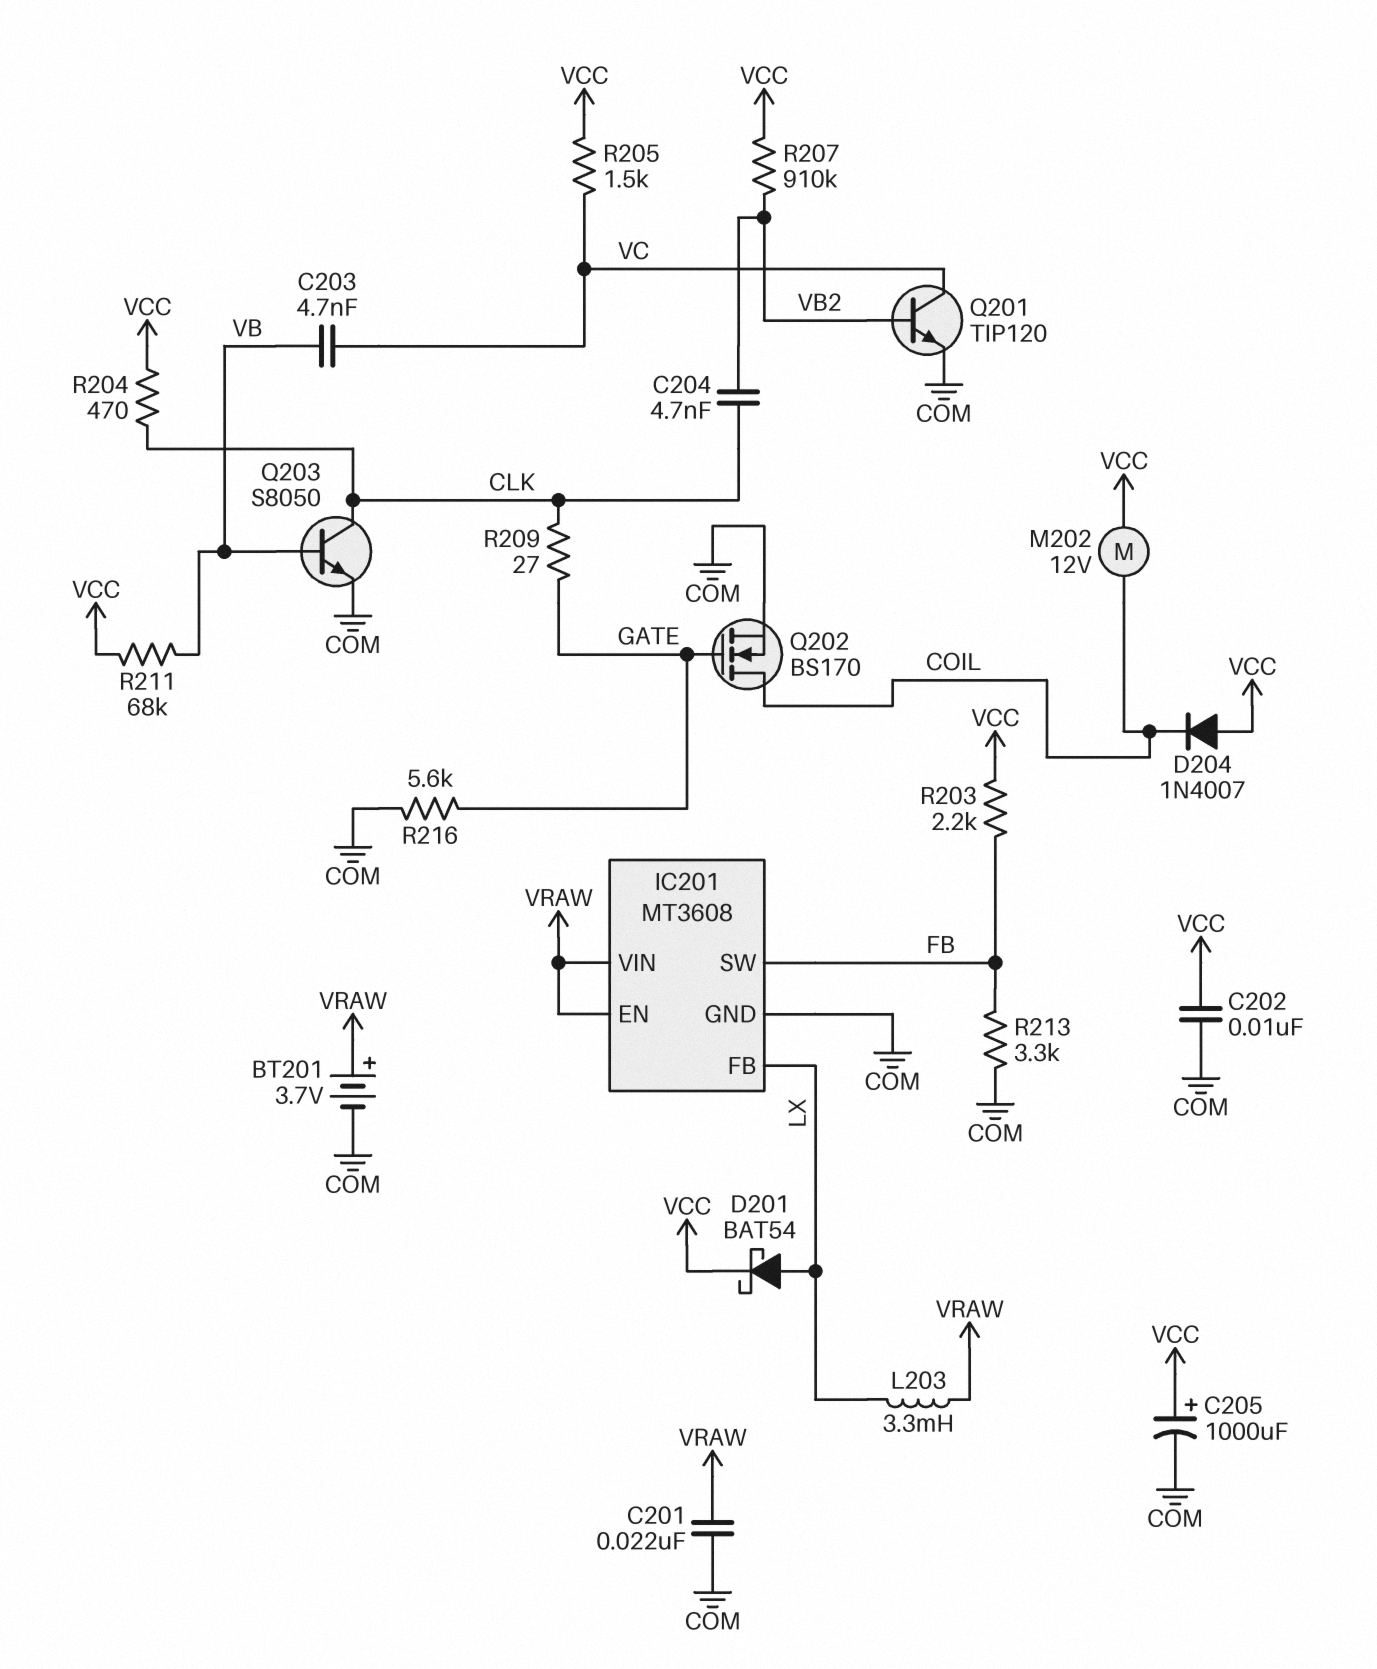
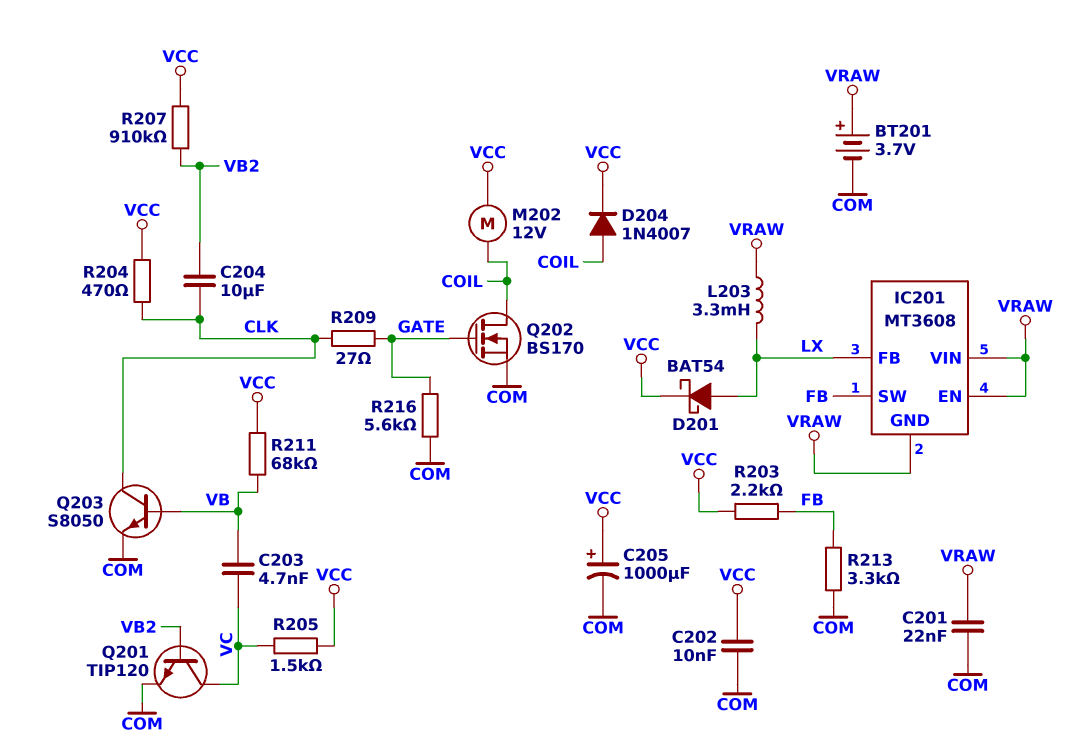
C204: 4.7nF (CLK, VB2) -> 10uF (CLK, VB2)
D204: diode 1N4007 (A VCC, K COIL) -> diode 1N4007 (A COIL, K VCC)
IC201 pin GND: COM -> VRAW

